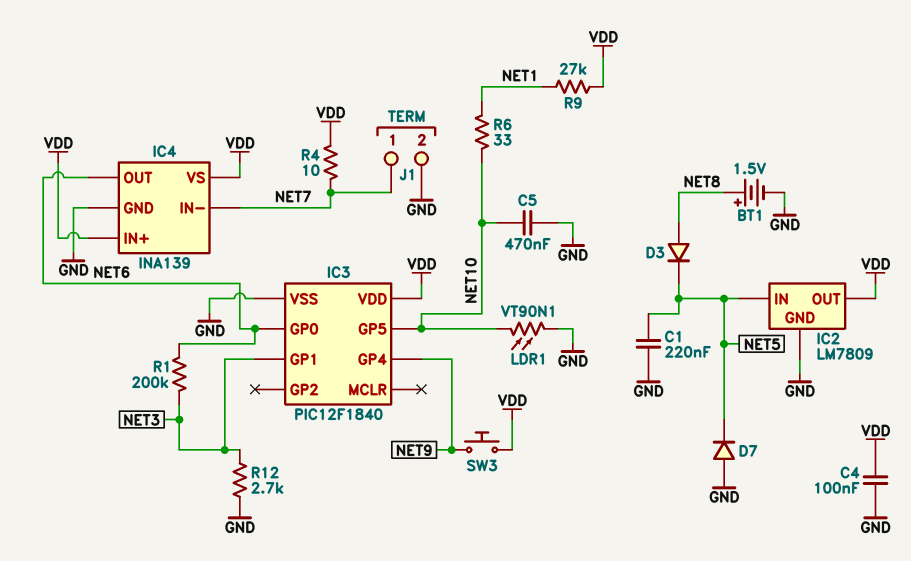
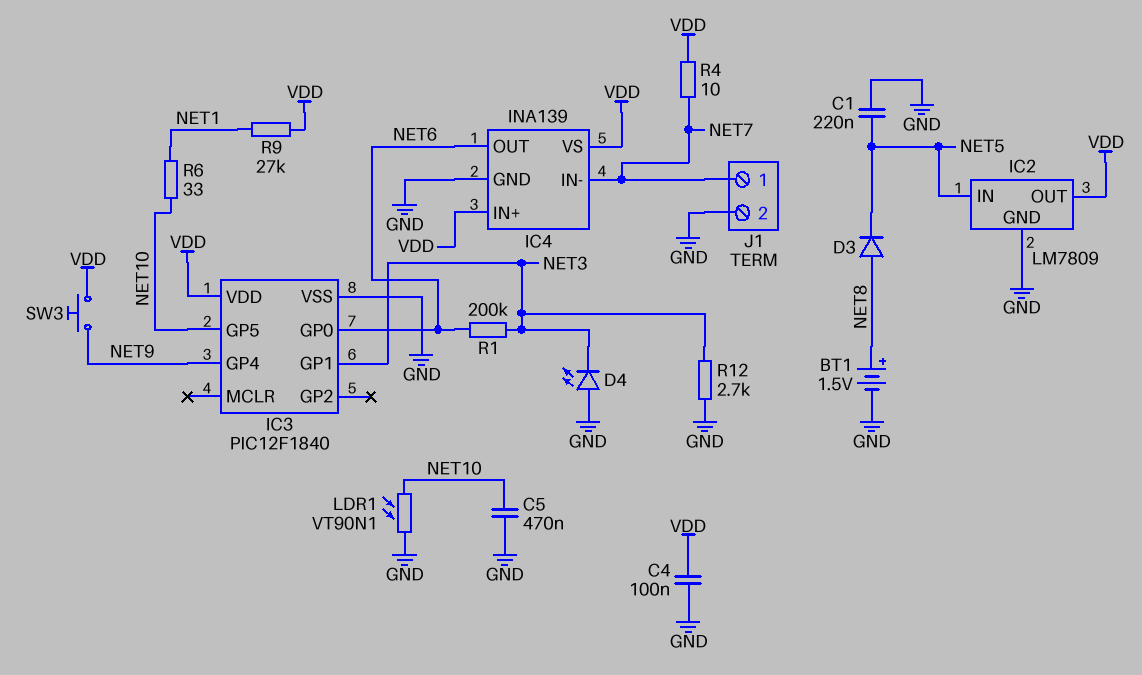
D4: none -> LED (A GND, K NET3)
D7: diode (A GND, K NET5) -> none

